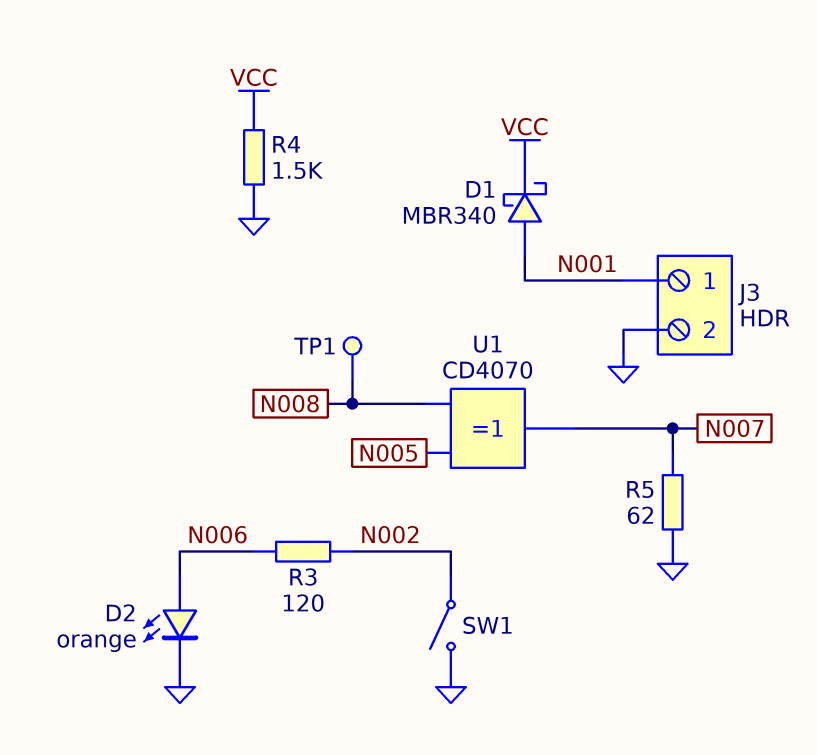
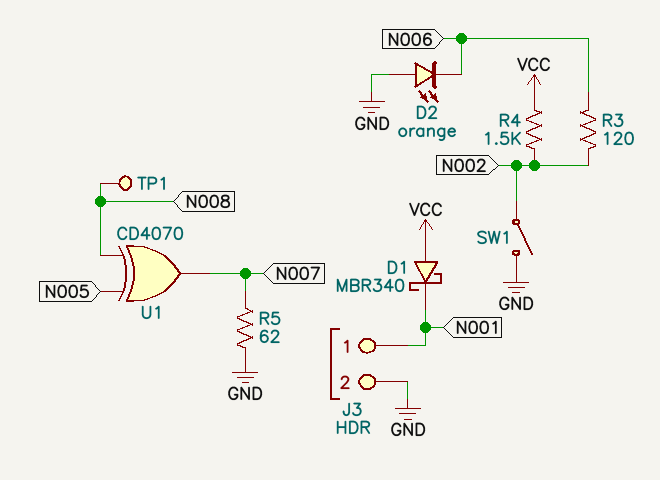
D1: schottky MBR340 (A N001, K VCC) -> schottky MBR340 (A VCC, K N001)
D2: LED orange (A N006, K GND) -> LED orange (A GND, K N006)
R4: 1.5k (GND, VCC) -> 1.5k (N002, VCC)

